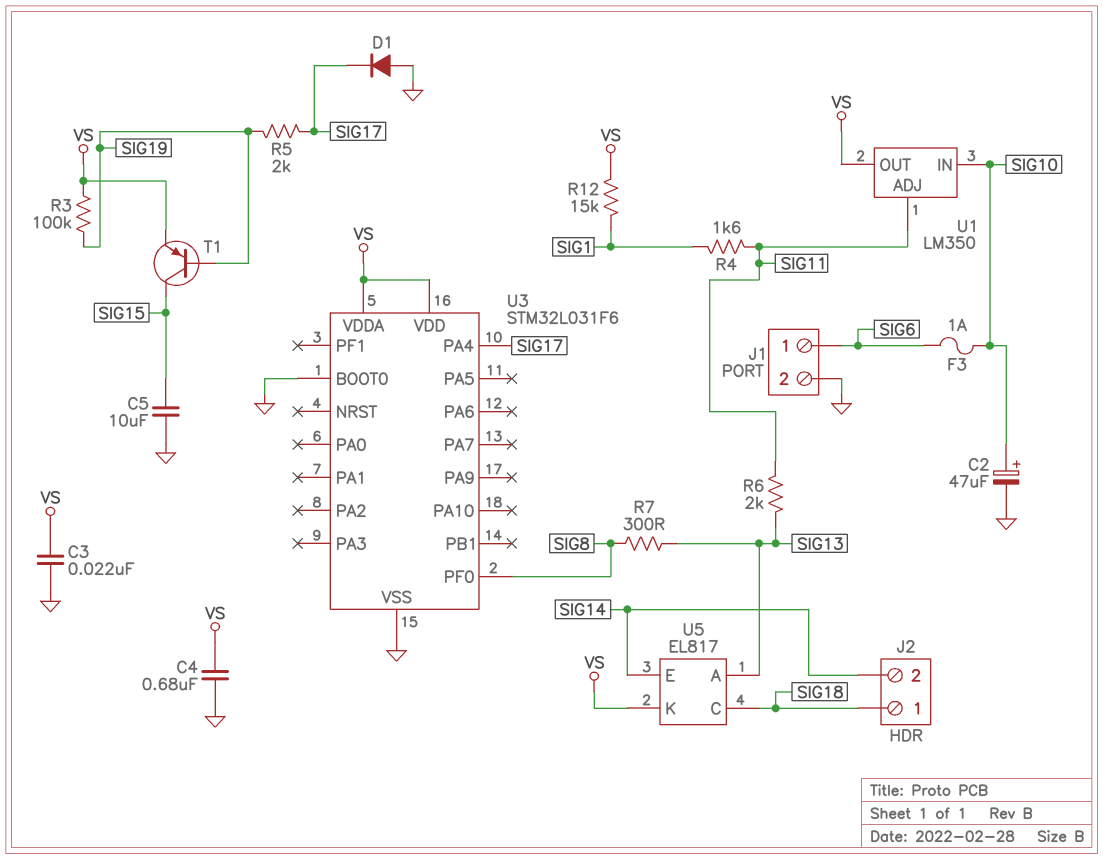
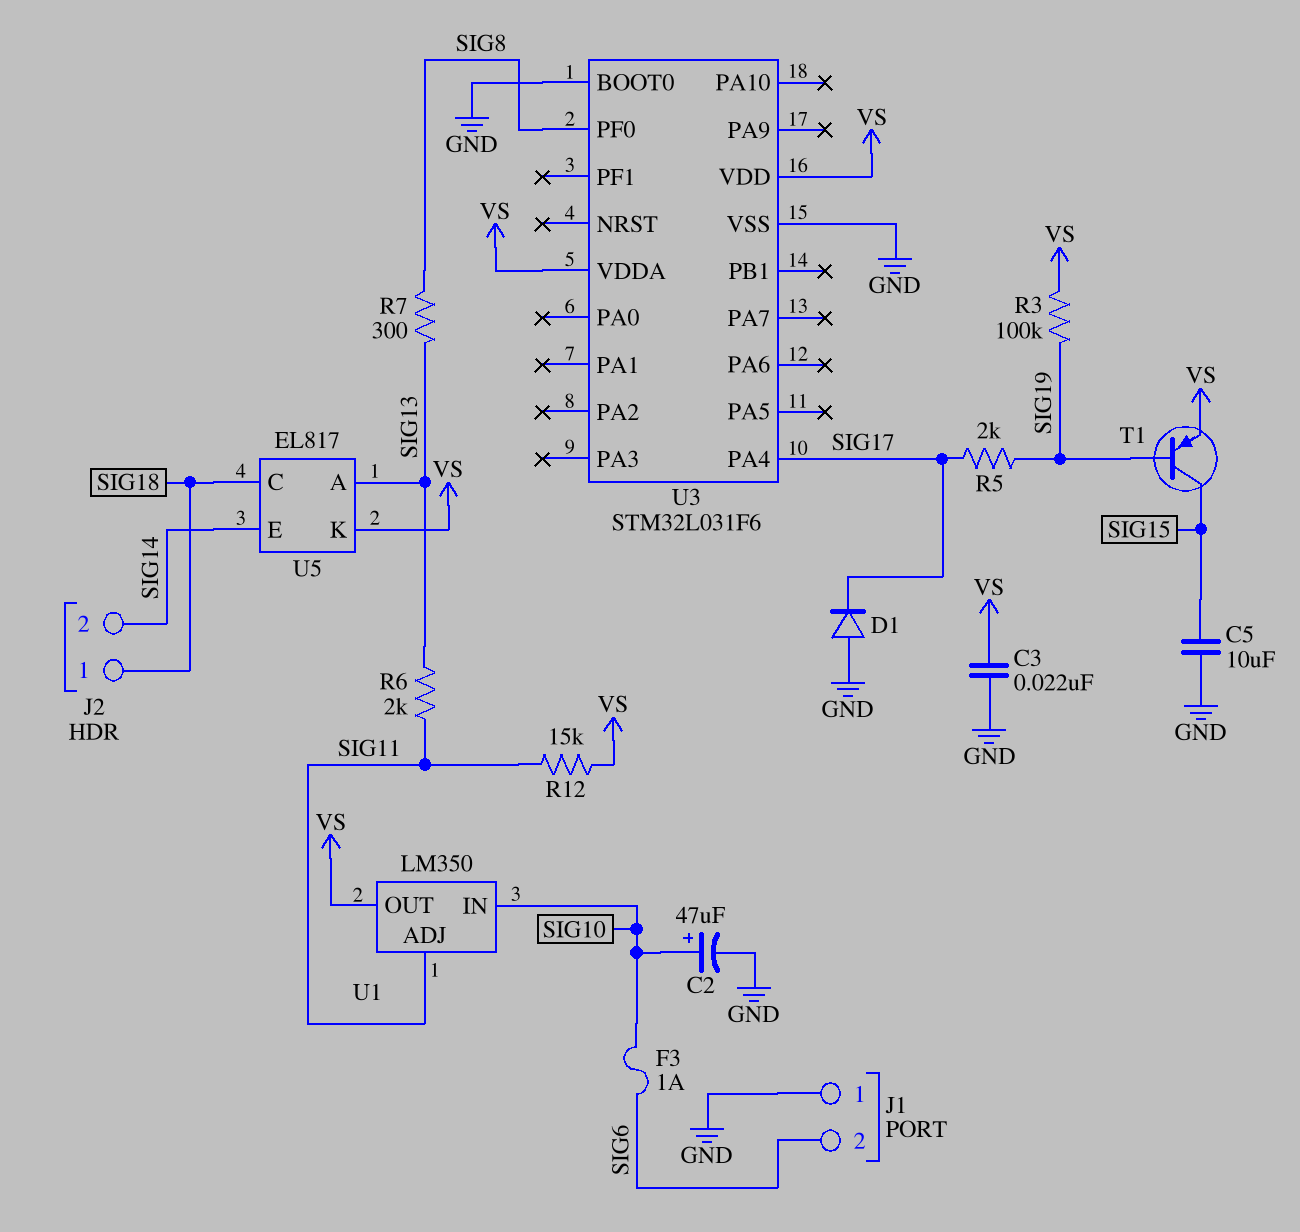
C4: 680nF (GND, VS) -> none
J1 pin 1: SIG6 -> GND
J1 pin 2: GND -> SIG6
R4: 1.6k (SIG1, SIG11) -> none
R12: 15k (SIG1, VS) -> 15k (SIG11, VS)

